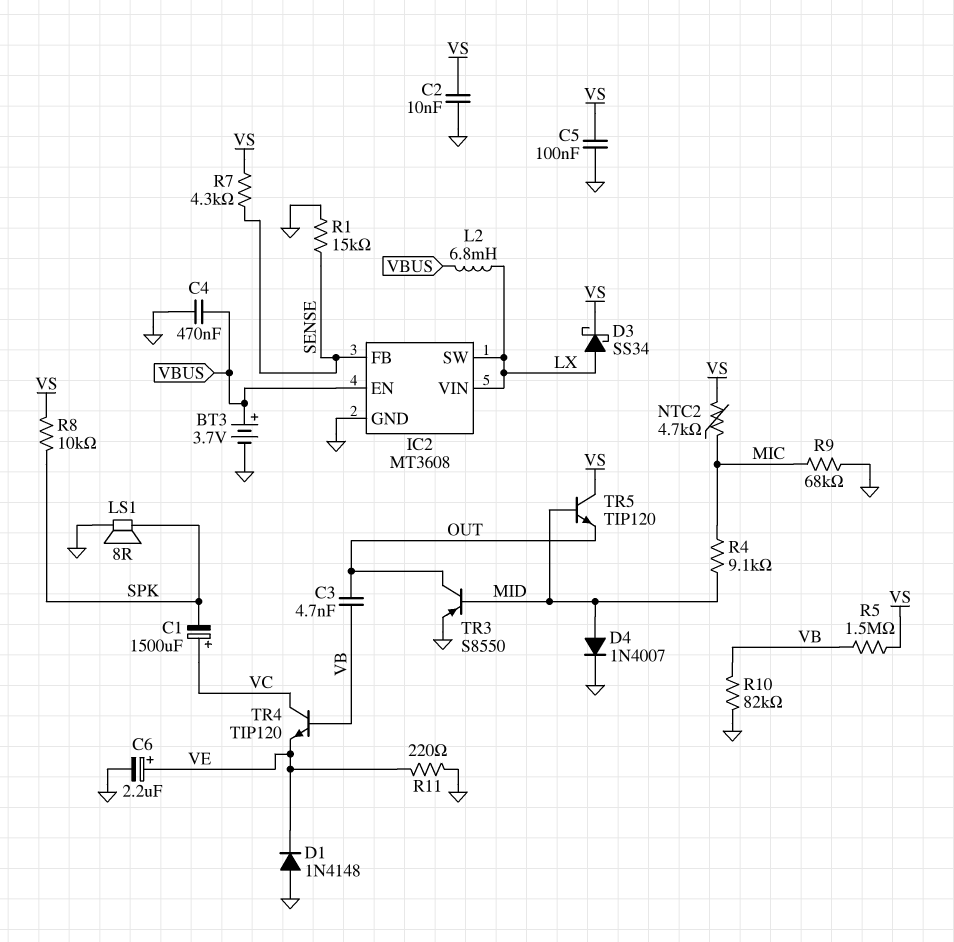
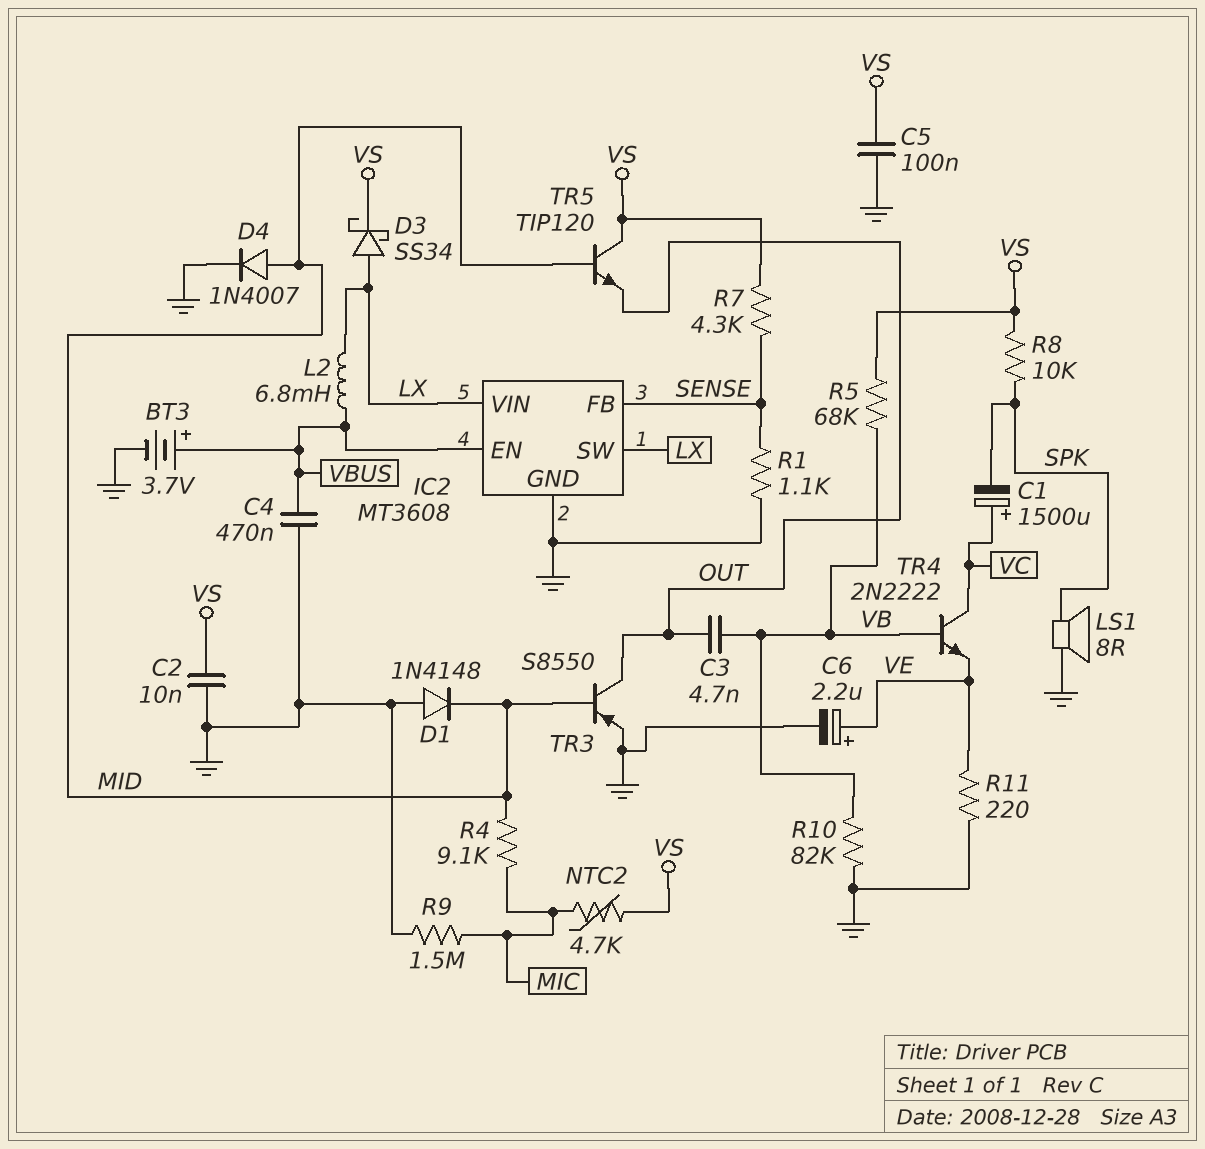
D1: diode 1N4148 (A GND, K VE) -> diode 1N4148 (A GND, K MID)
R1: 15k (GND, SENSE) -> 1.1k (GND, SENSE)
R5: 1.5M (VB, VS) -> 68k (VB, VS)
R9: 68k (GND, MIC) -> 1.5M (GND, MIC)
TR4: NPN TIP120 (B VB, C VC, E VE) -> NPN 2N2222 (B VB, C VC, E VE)

